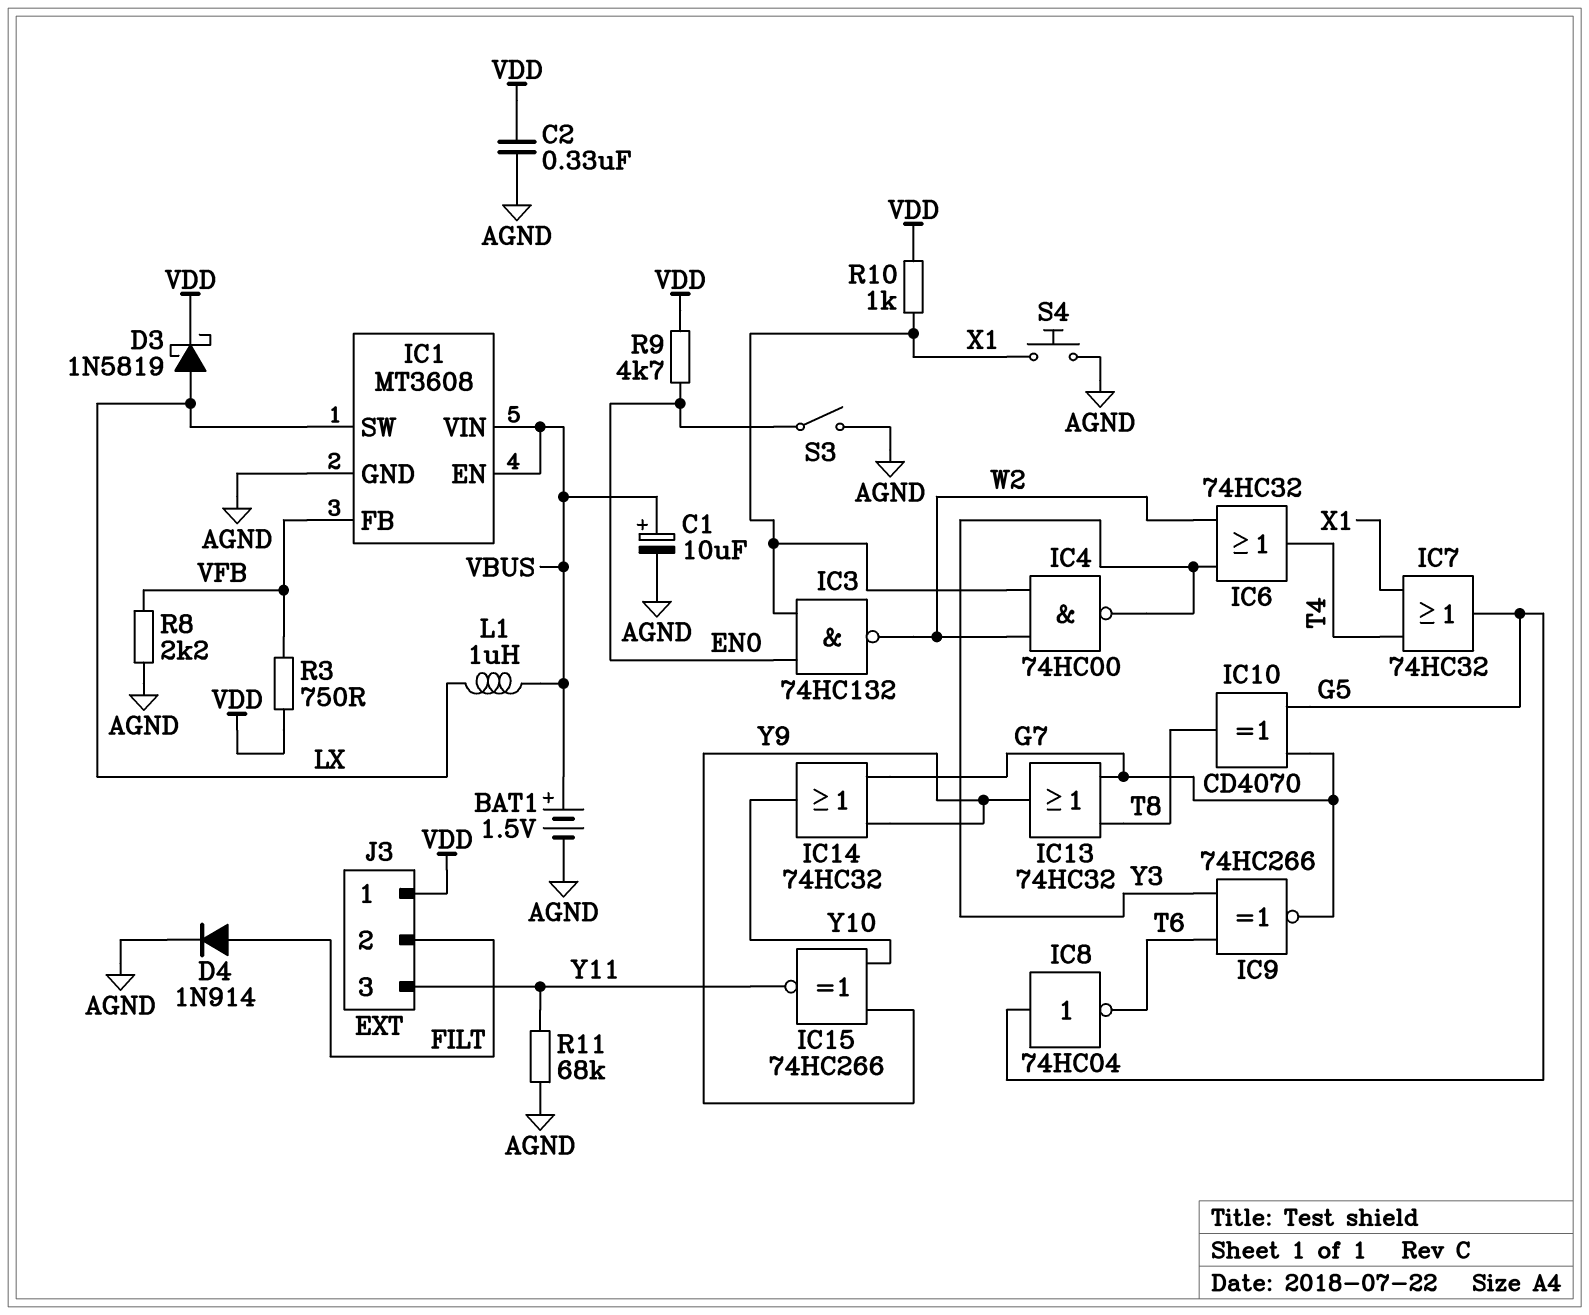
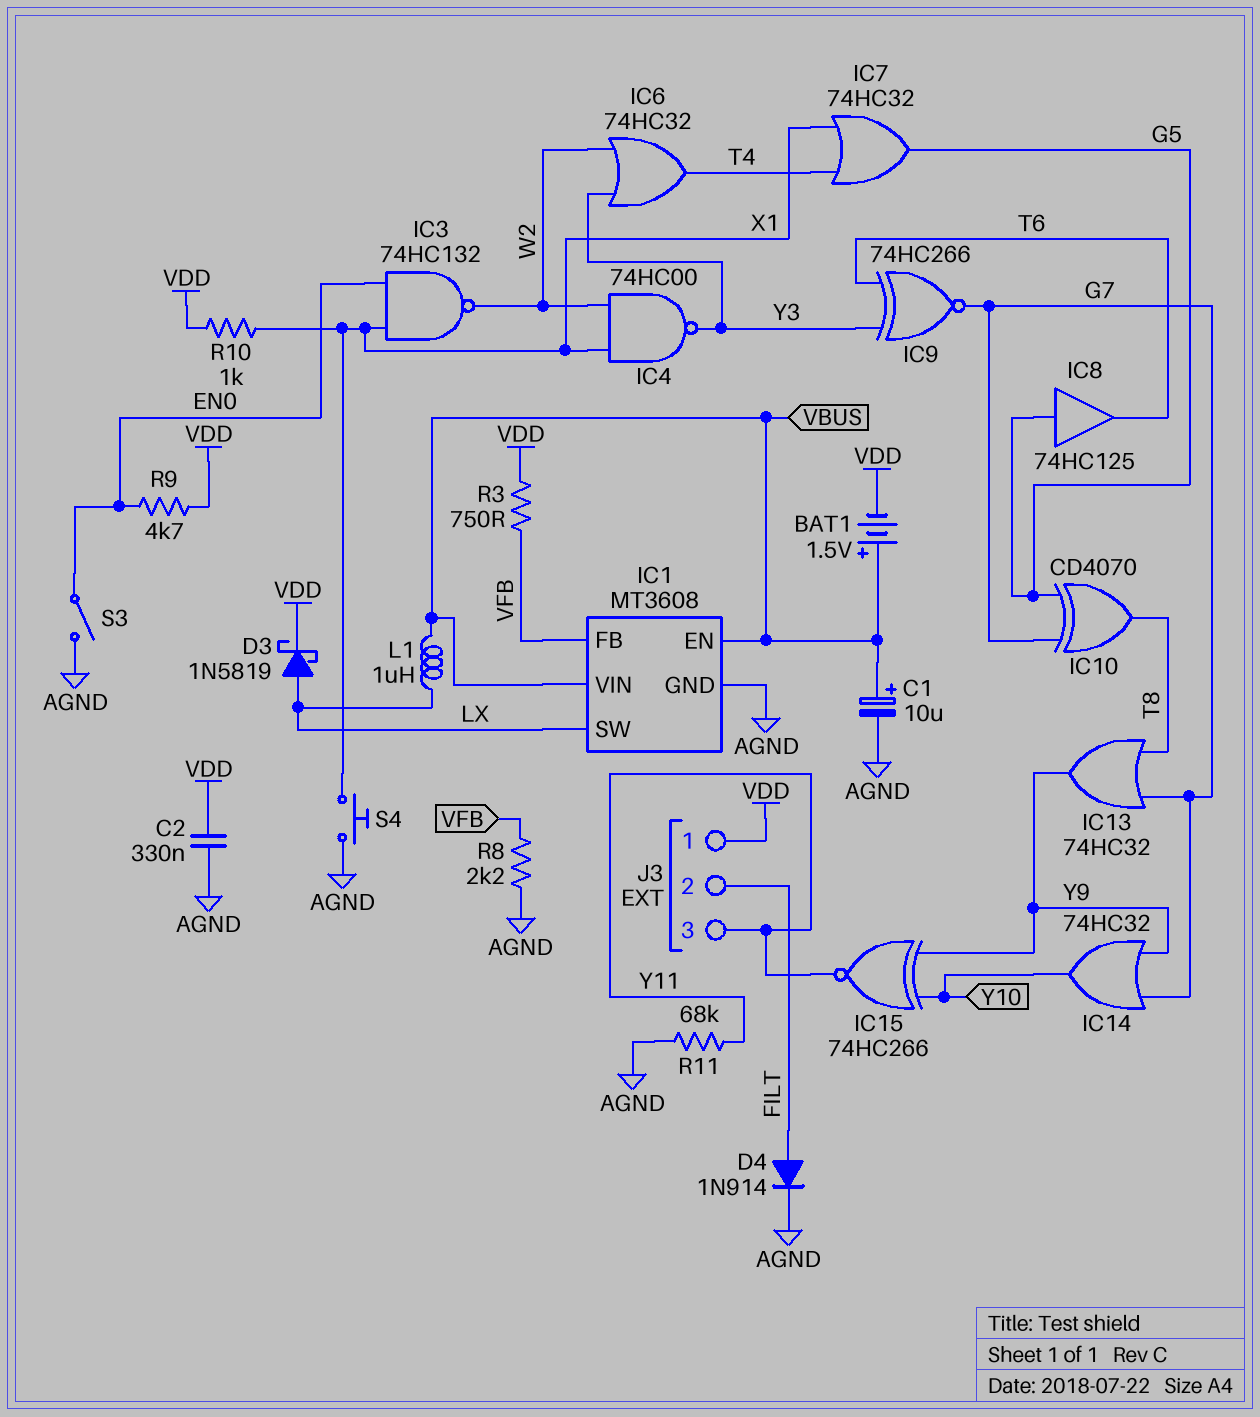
BAT1: 1.5V (plus VBUS, minus AGND) -> 1.5V (plus VBUS, minus VDD)
IC8: NOT 74HC04 (in G5, out T6) -> buffer 74HC125 (in G5, out T6)

